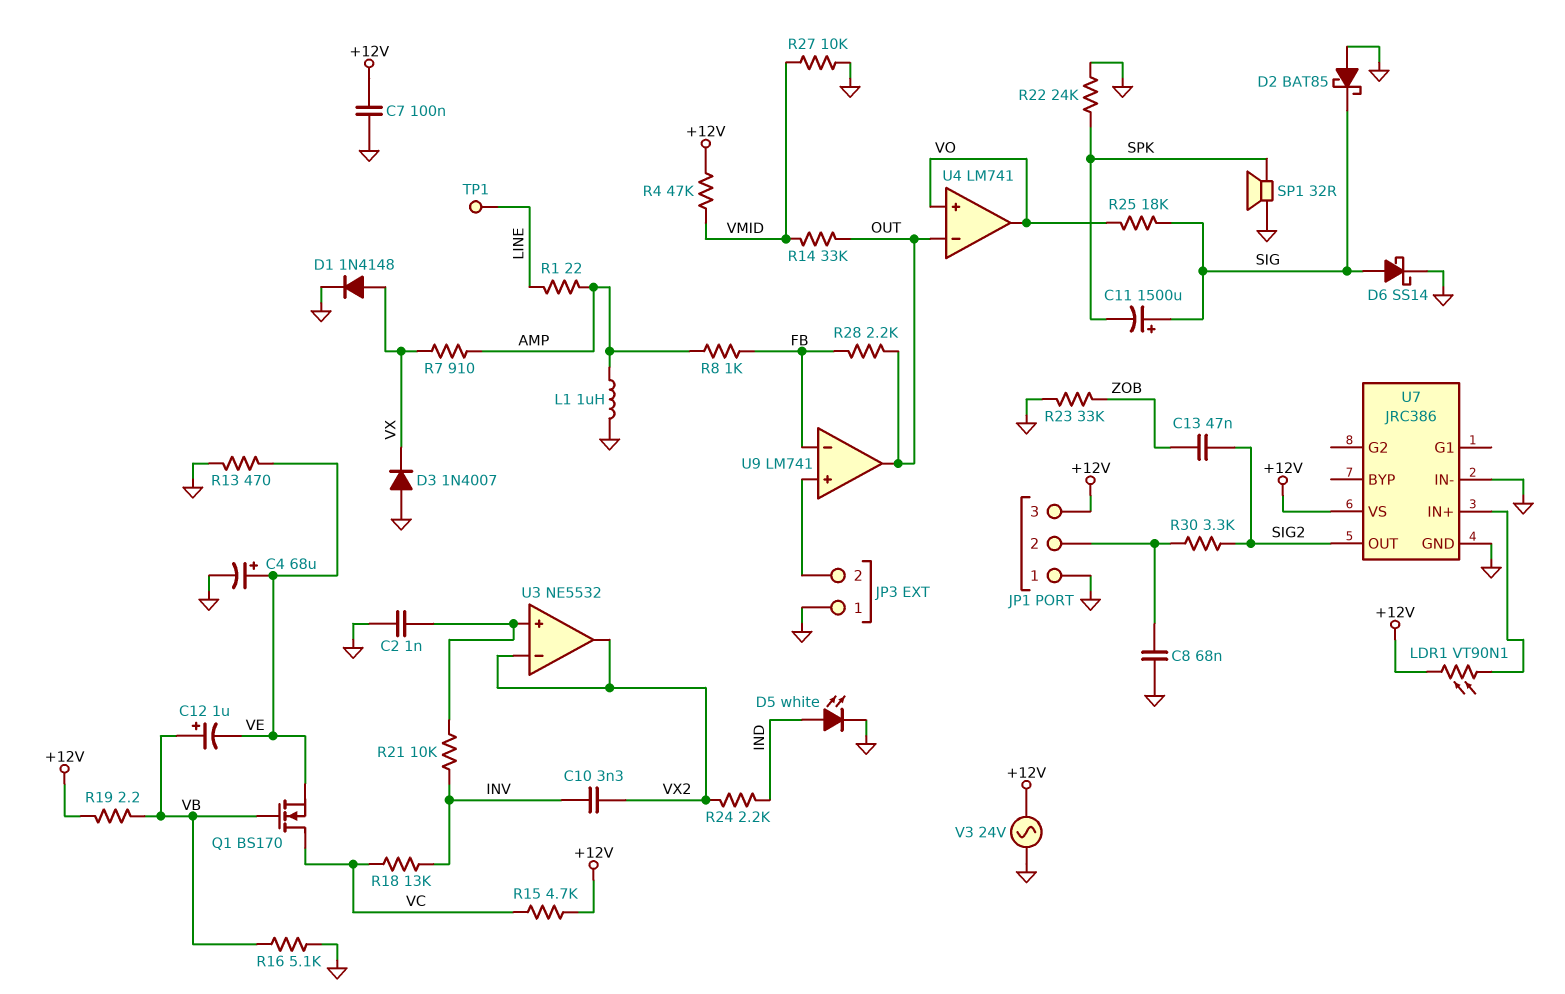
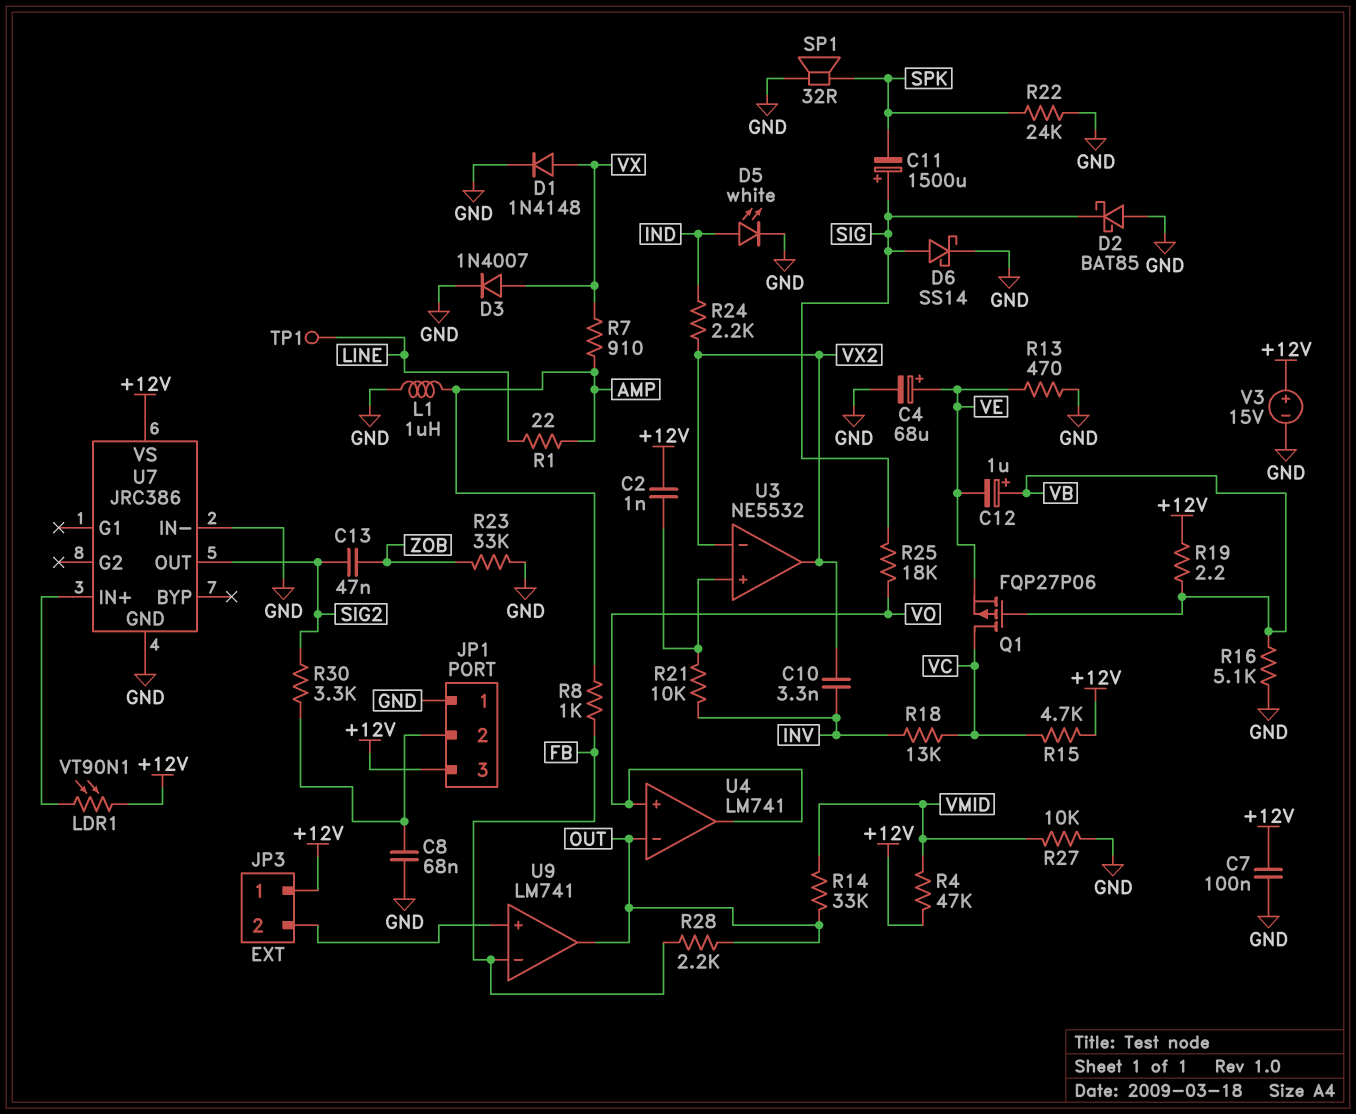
C2: 1nF (GND, U3/in+) -> 1nF (+12V, U3/in+)
D3: diode 1N4007 (A GND, K VX) -> diode 1N4007 (A VX, K GND)
JP3 pin 1: GND -> +12V
Q1: NMOS BS170 (G VB, D VC, S VE) -> PMOS FQP27P06 (G VB, D VC, S VE)
V3: AC 24V (+12V, GND) -> 15V (plus +12V, minus GND)

